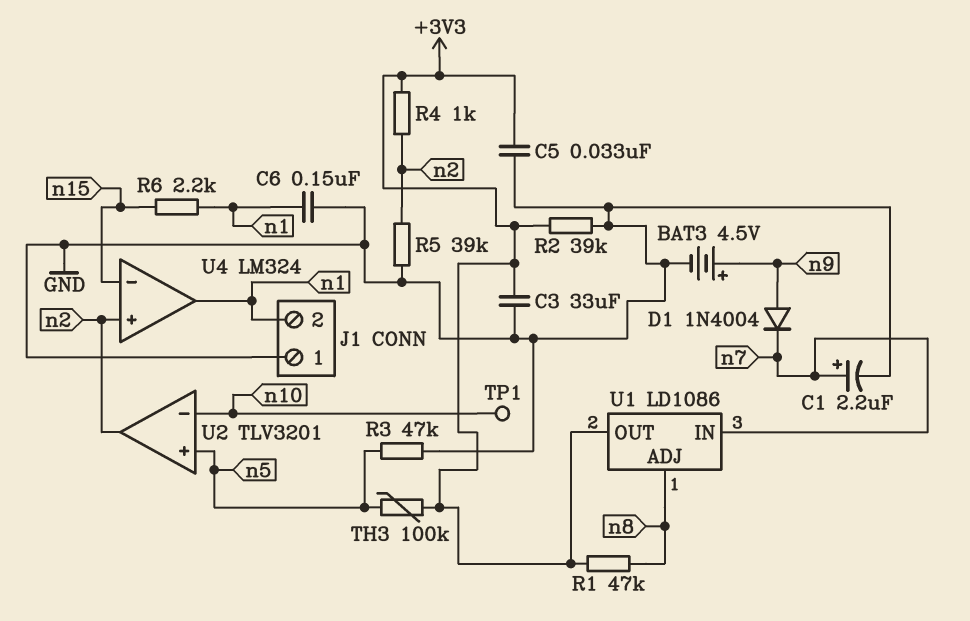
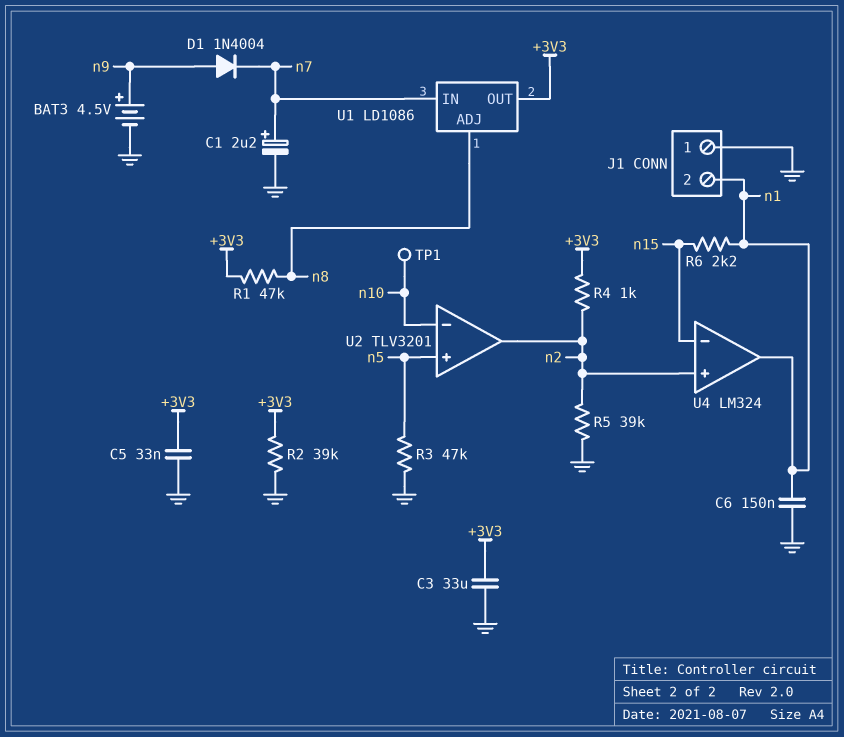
TH3: 100k (+3V3, n5) -> none

